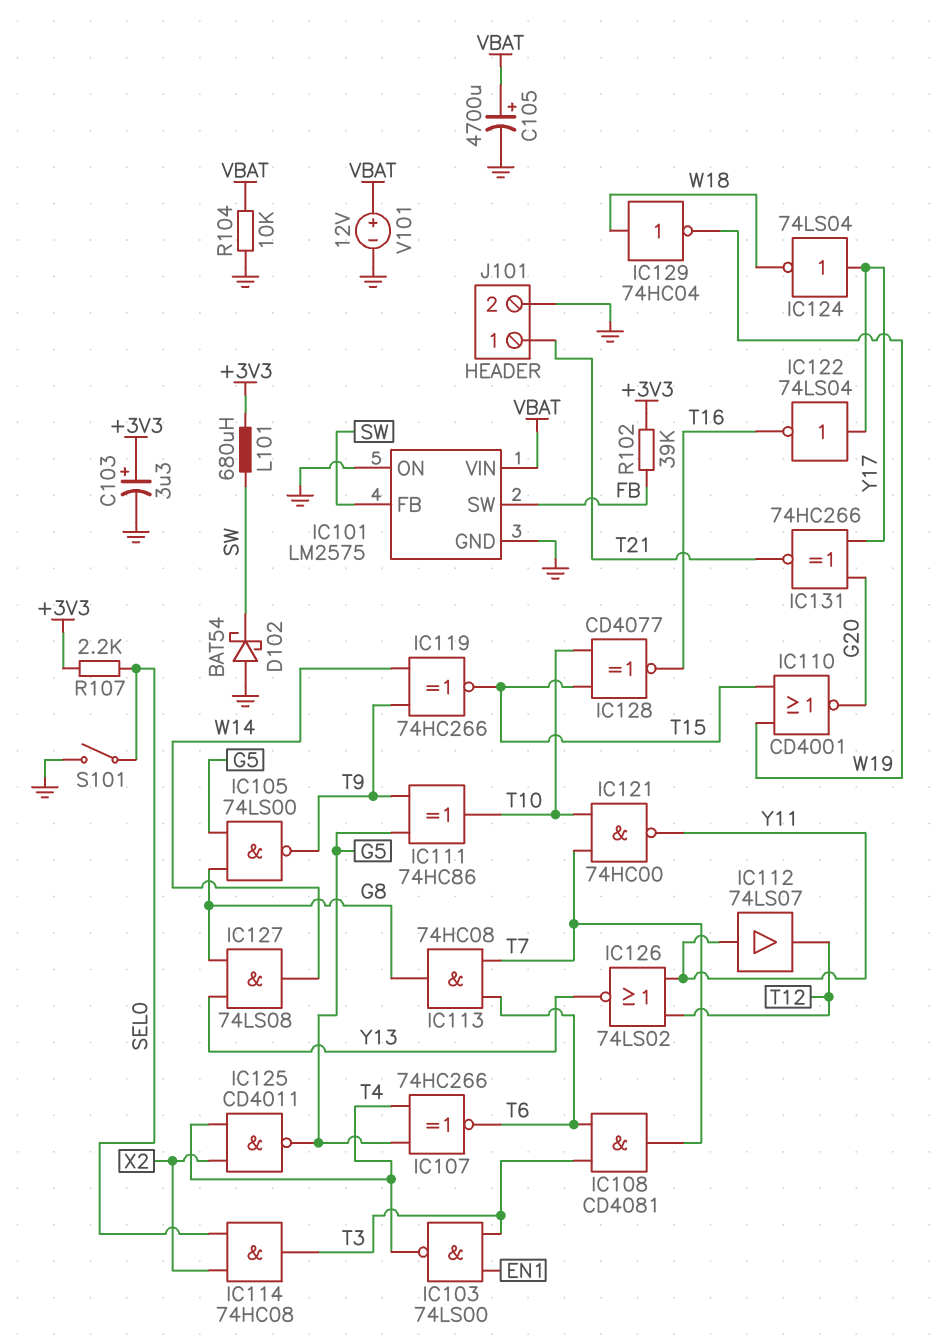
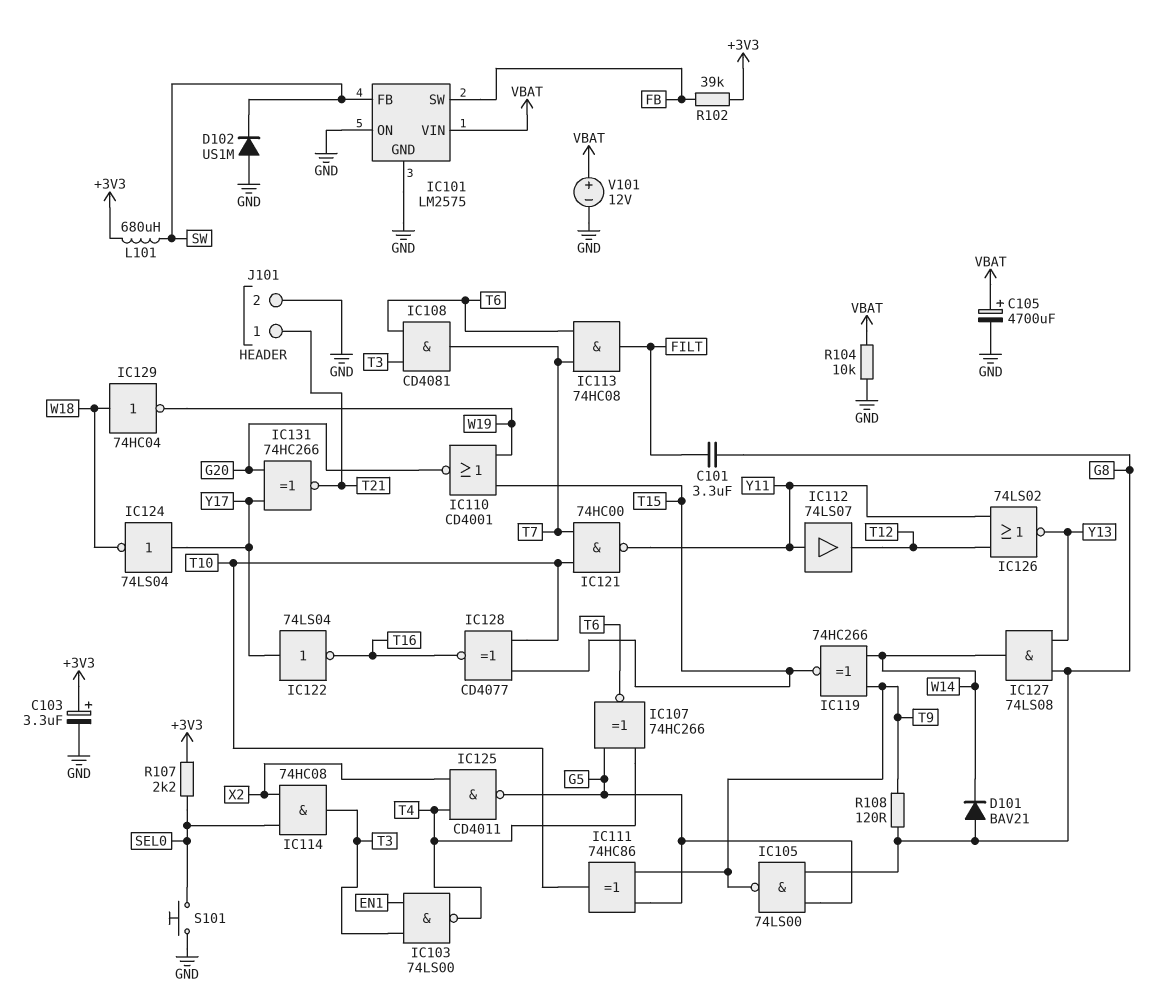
C101: none -> 3.3uF (FILT, G8)
D101: none -> diode BAV21 (A G8, K W14)
D102: schottky BAT54 (A GND, K SW) -> diode US1M (A GND, K SW)
IC113: AND 74HC08 (in T6, in T7, out G8) -> AND 74HC08 (in T6, in T7, out FILT)
R108: none -> 120 (G8, T9)
S101: switch (GND, SEL0) -> button (GND, SEL0)

